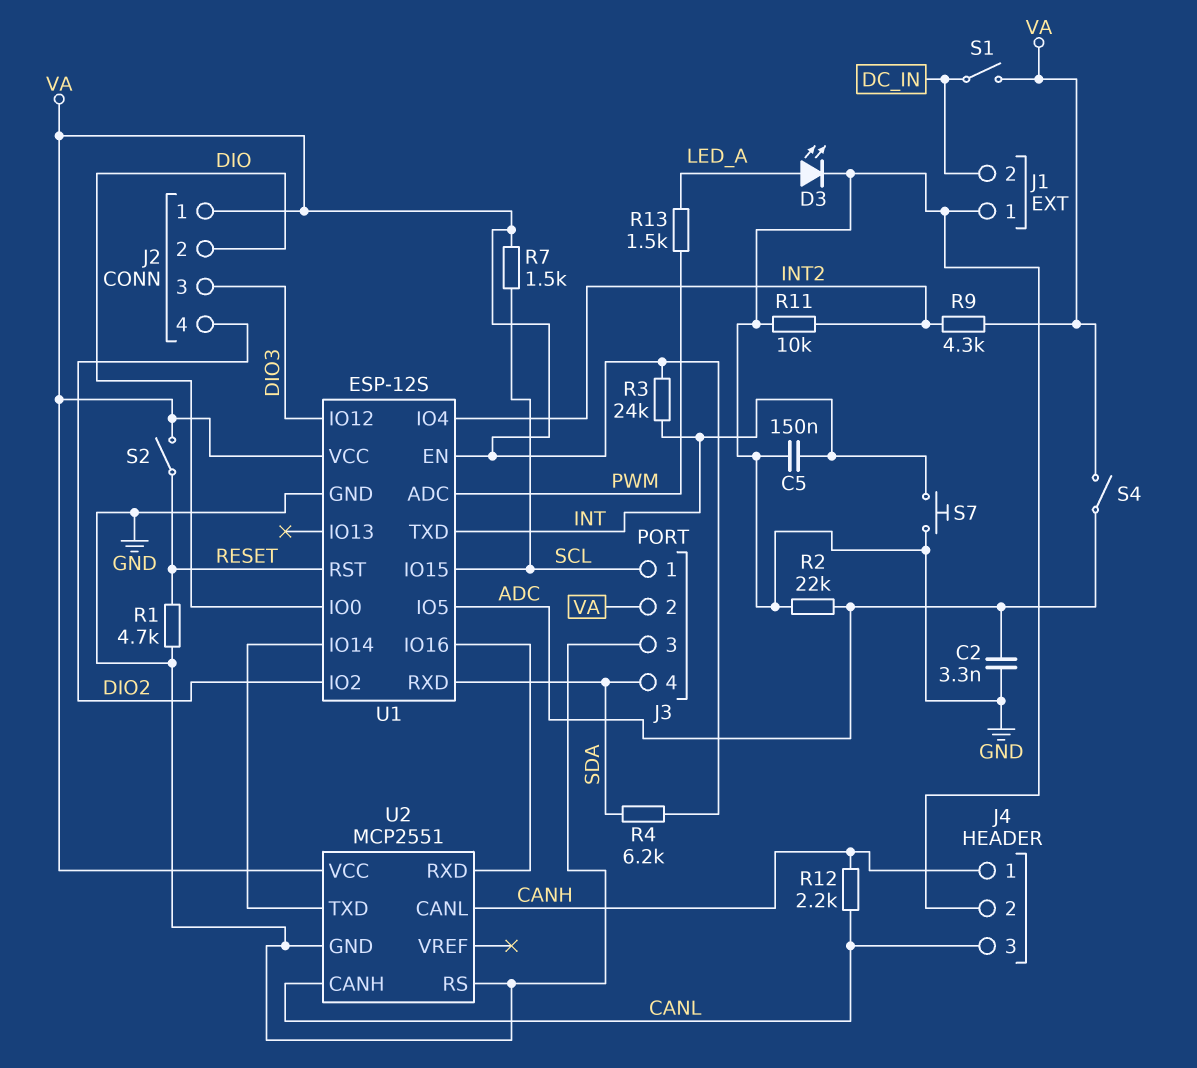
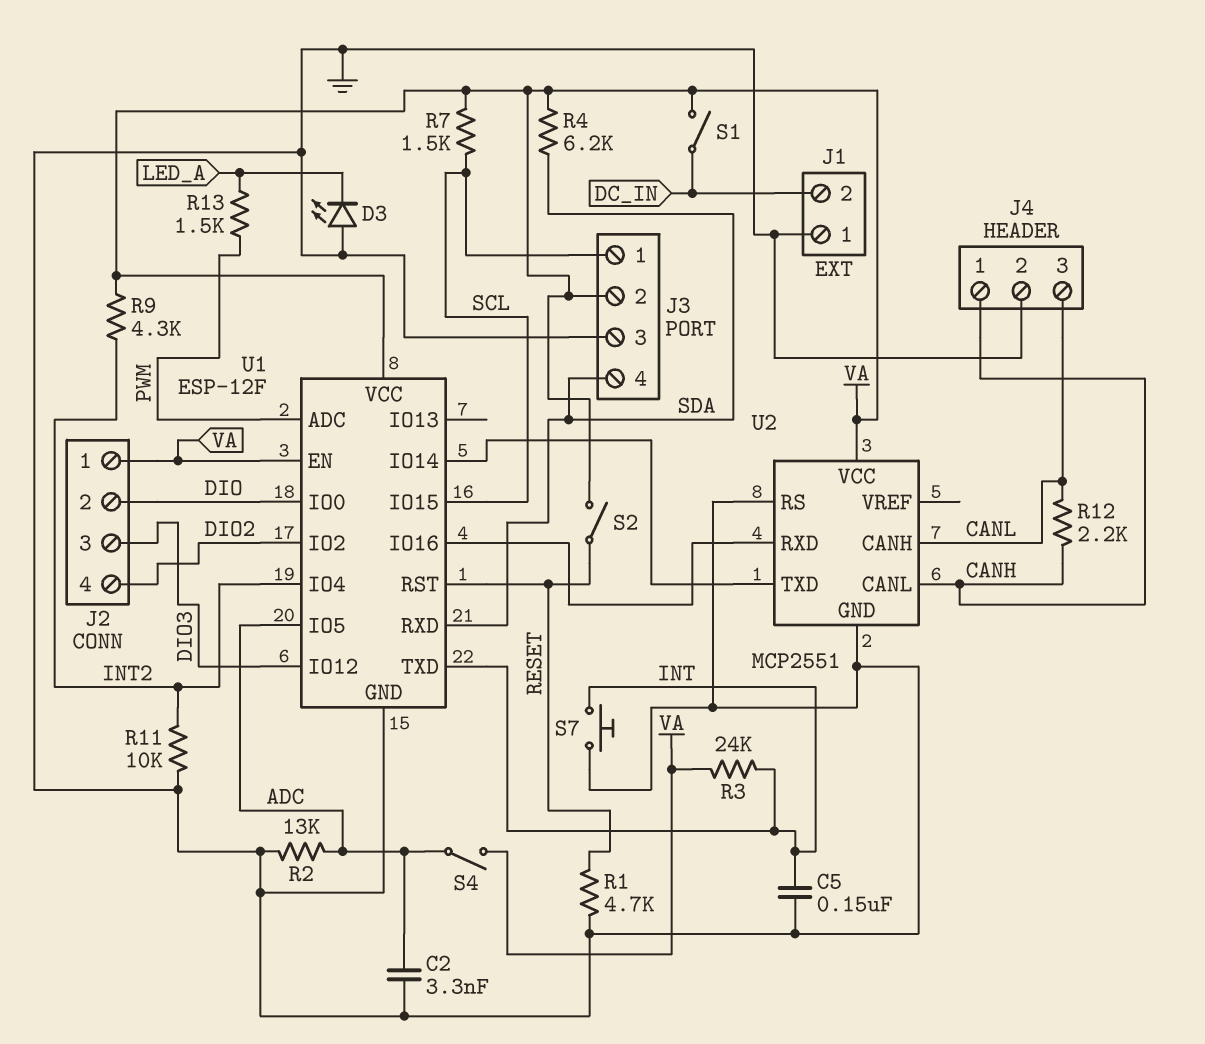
D3: LED (A LED_A, K GND) -> LED (A GND, K LED_A)
R2: 22k (ADC, GND) -> 13k (ADC, GND)
U1: ESP-12S -> ESP-12F

